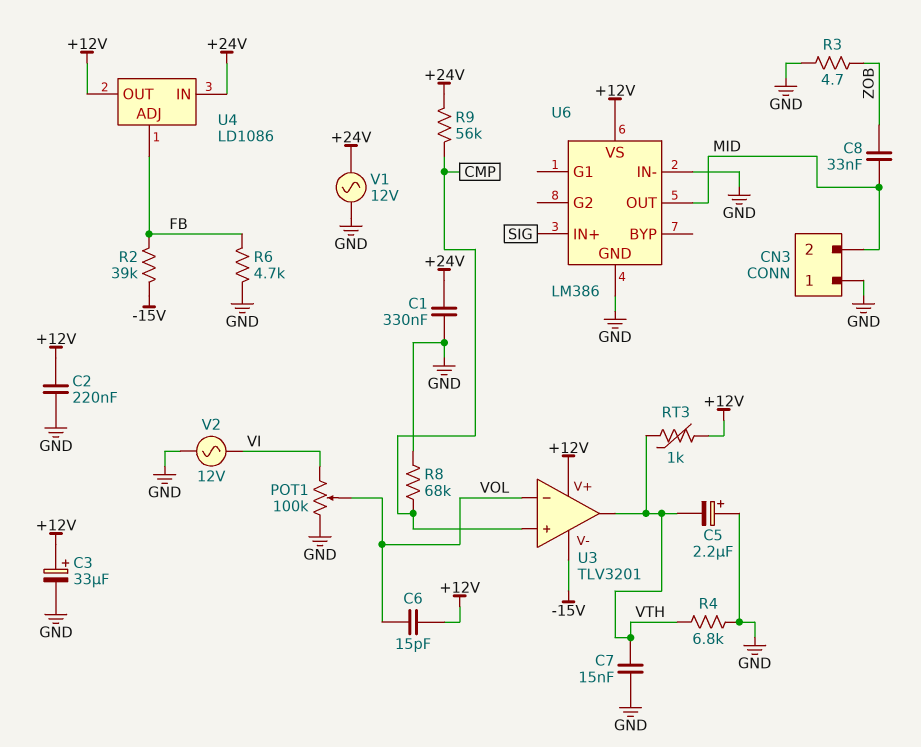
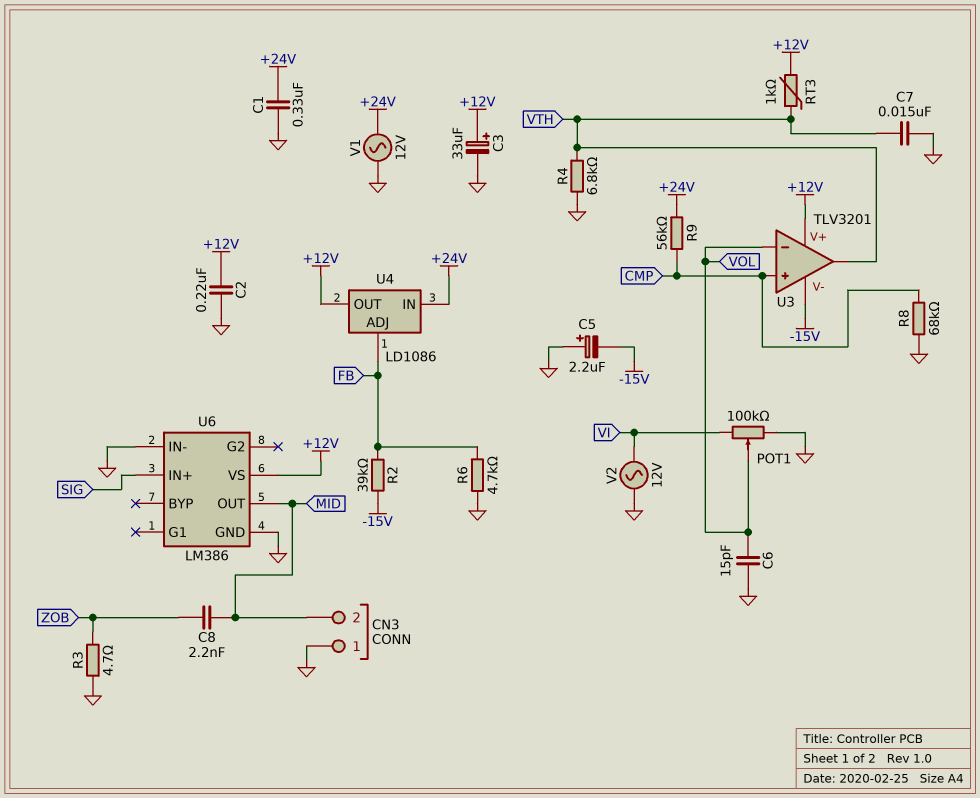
C5: 2.2uF (plus GND, minus VTH) -> 2.2uF (plus GND, minus -15V)
C6: 15pF (+12V, VOL) -> 15pF (GND, VOL)
C8: 33nF (MID, ZOB) -> 2.2nF (MID, ZOB)

